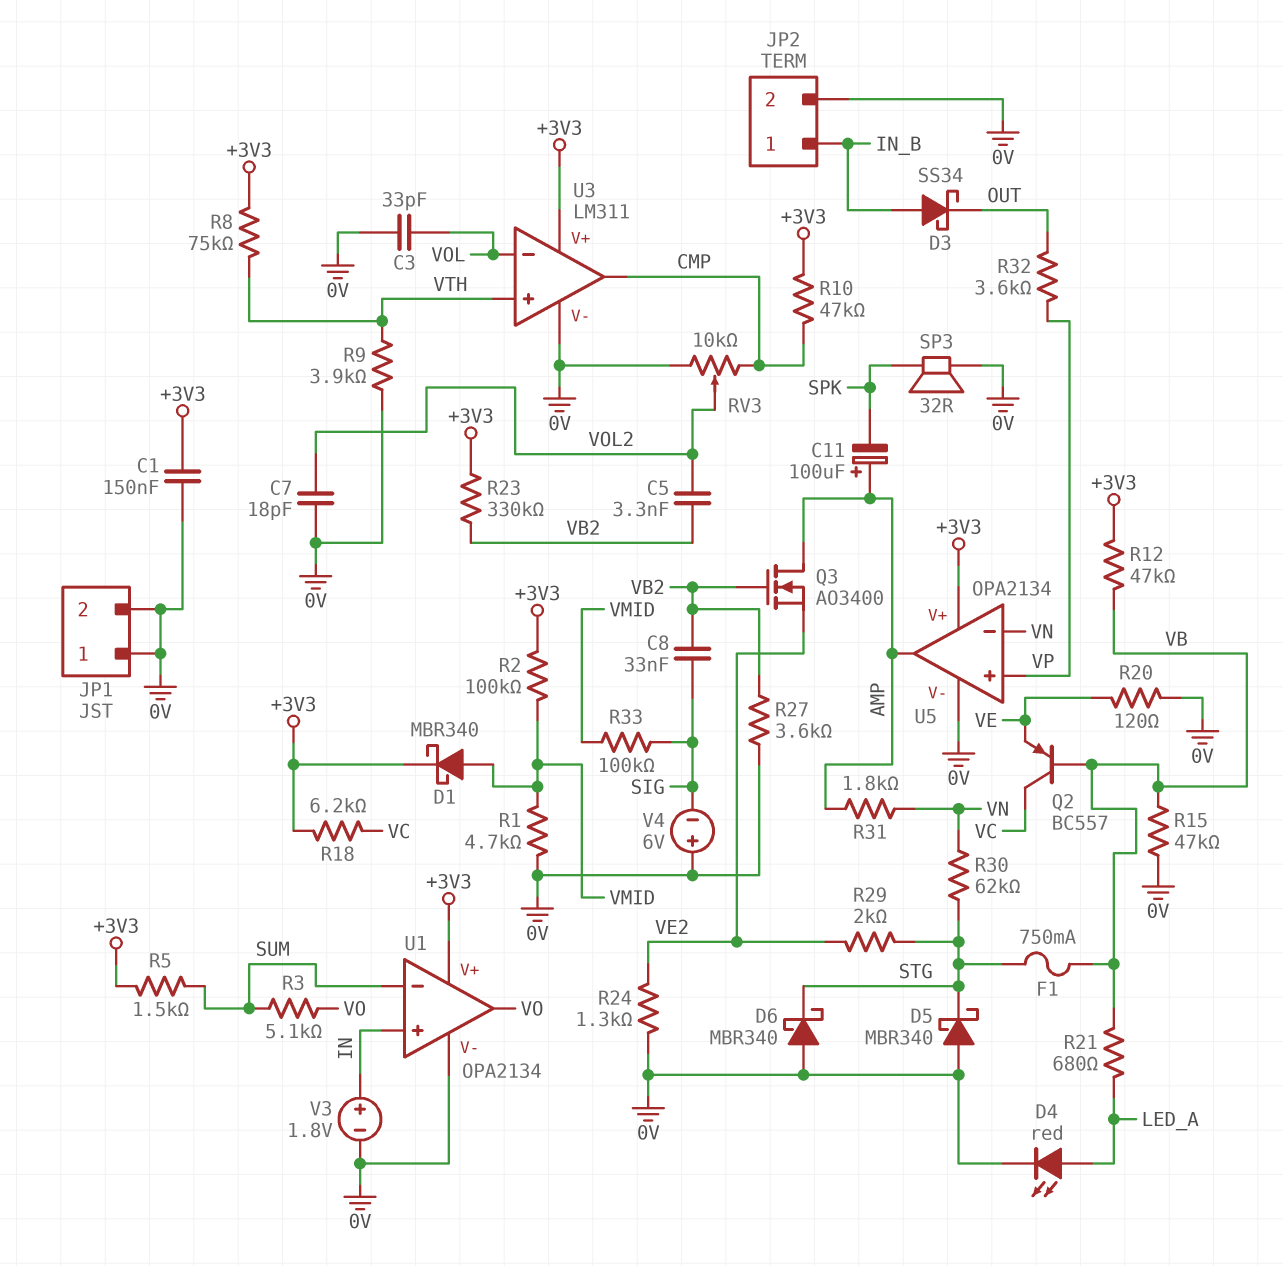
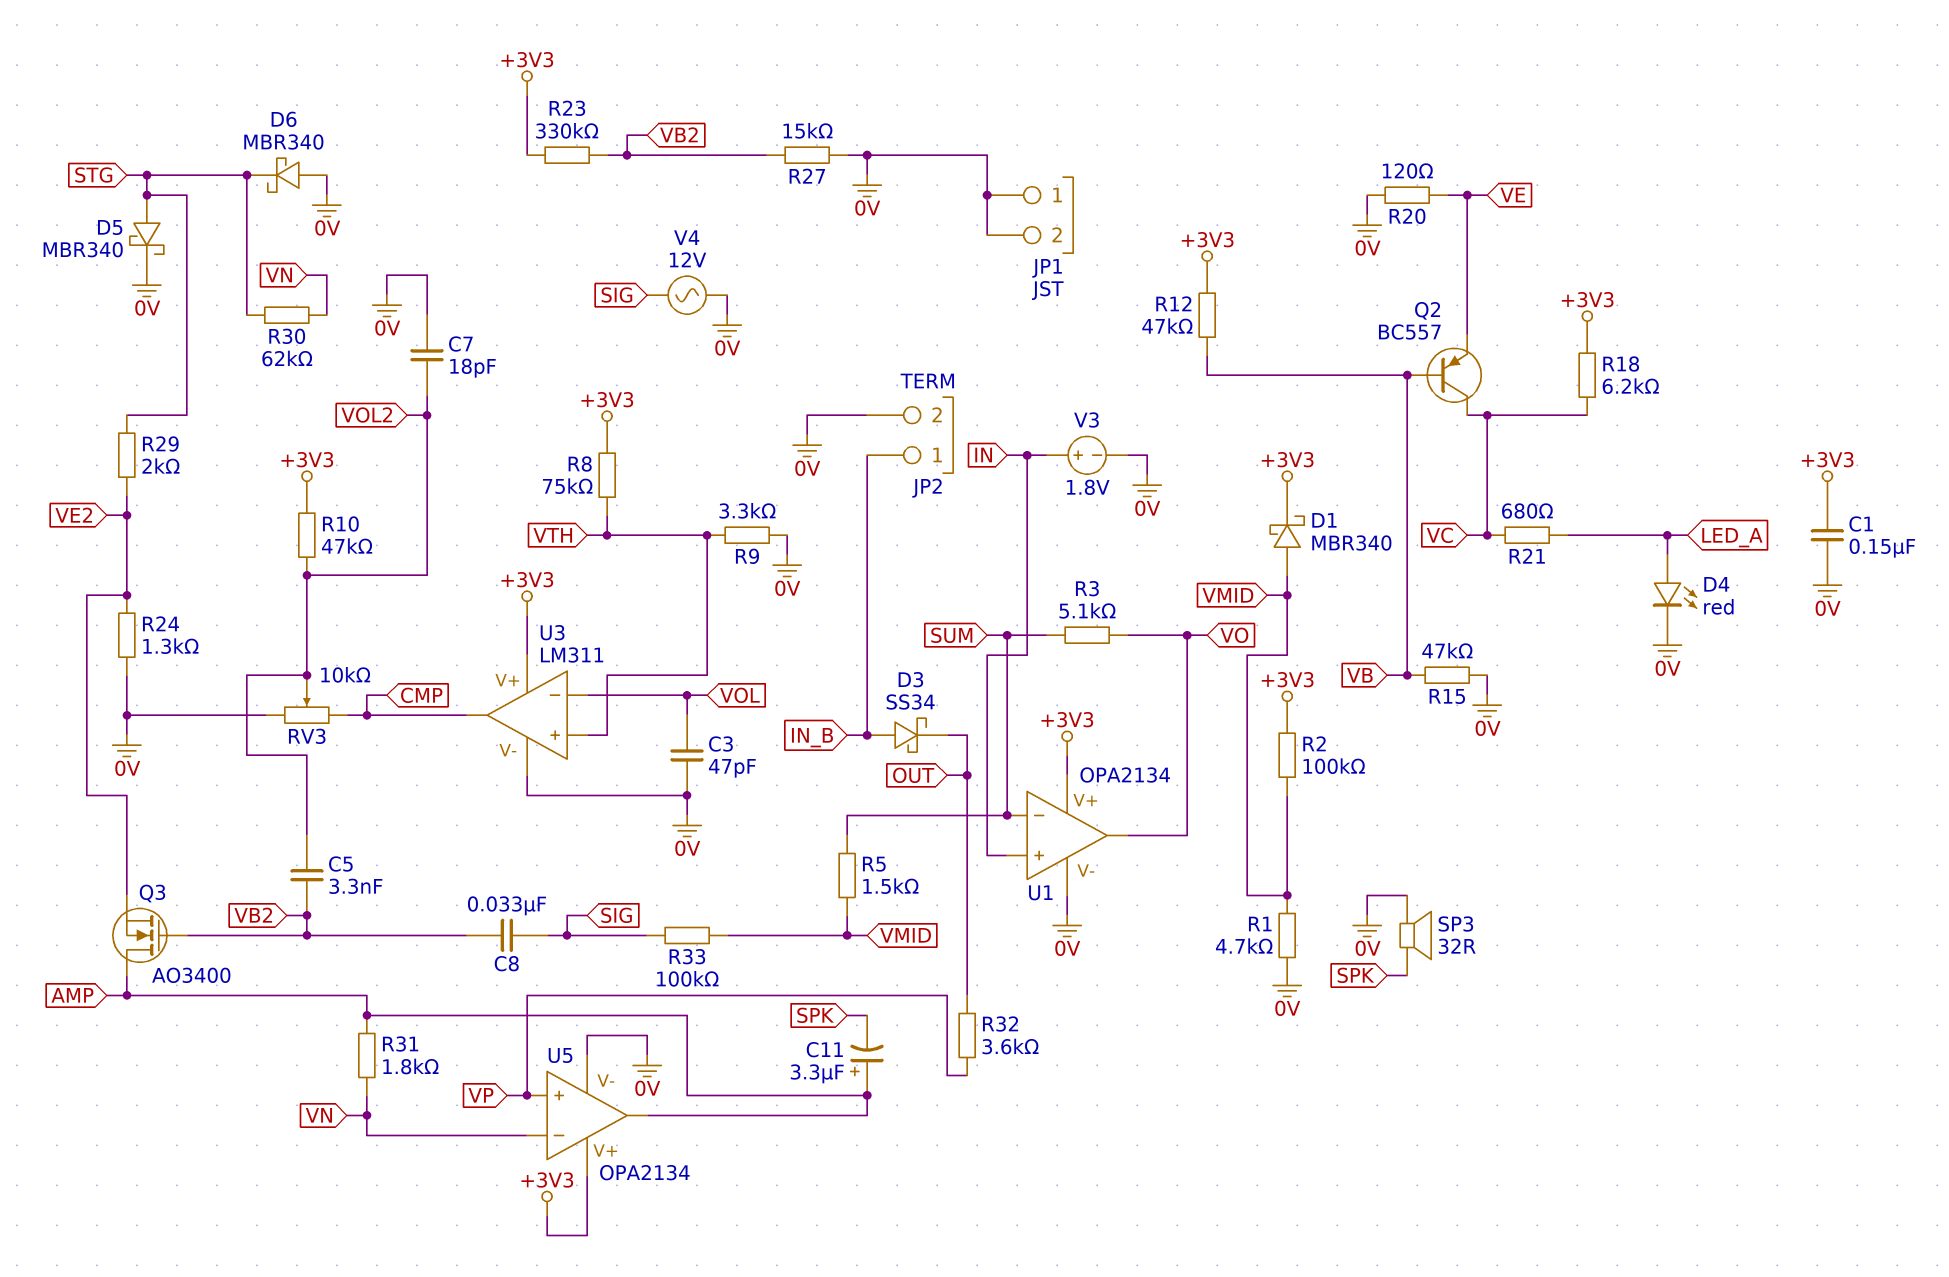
C3: 33pF (0V, VOL) -> 47pF (0V, VOL)
C11: 100uF (plus AMP, minus SPK) -> 3.3uF (plus AMP, minus SPK)
D5: schottky MBR340 (A 0V, K STG) -> schottky MBR340 (A STG, K 0V)
F1: 750mA (STG, VB) -> none
R5: 1.5k (+3V3, SUM) -> 1.5k (SUM, VMID)
R9: 3.9k (0V, VTH) -> 3.3k (0V, VTH)
R10: 47k (+3V3, CMP) -> 47k (+3V3, VOL2)
R21: 680 (LED_A, VB) -> 680 (LED_A, VC)
R27: 3.6k (0V, VB2) -> 15k (0V, VB2)
V4: 6V (plus 0V, minus SIG) -> AC 12V (0V, SIG)

